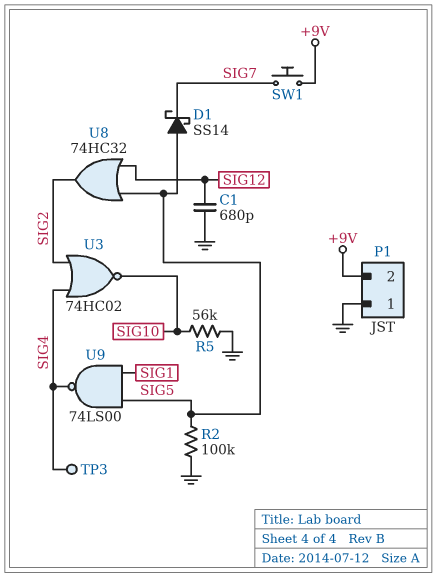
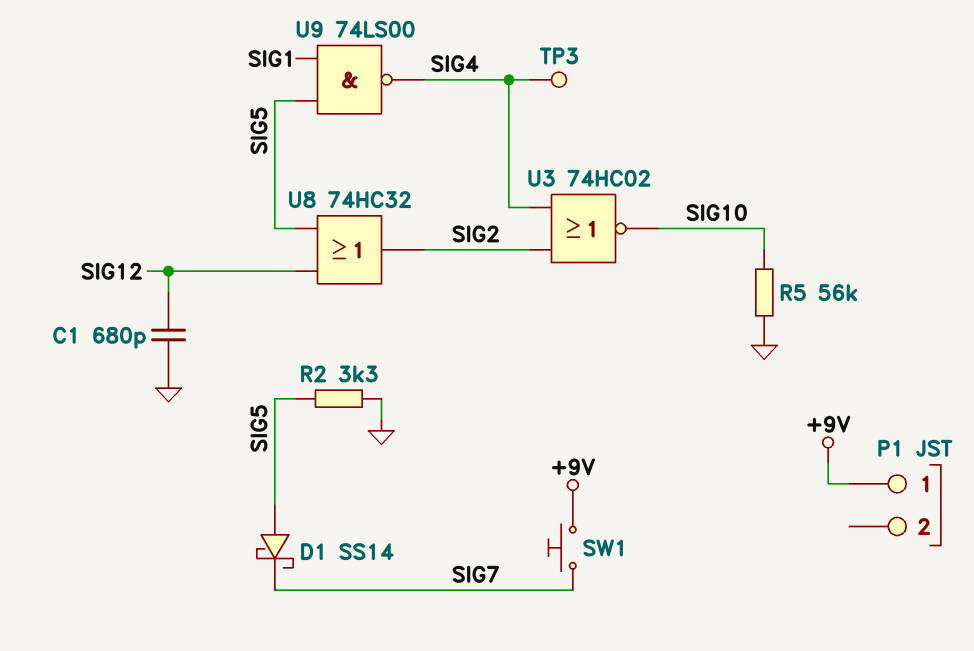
P1 pin 1: GND -> +9V
P1 pin 2: +9V -> none
R2: 100k (GND, SIG5) -> 3.3k (GND, SIG5)

